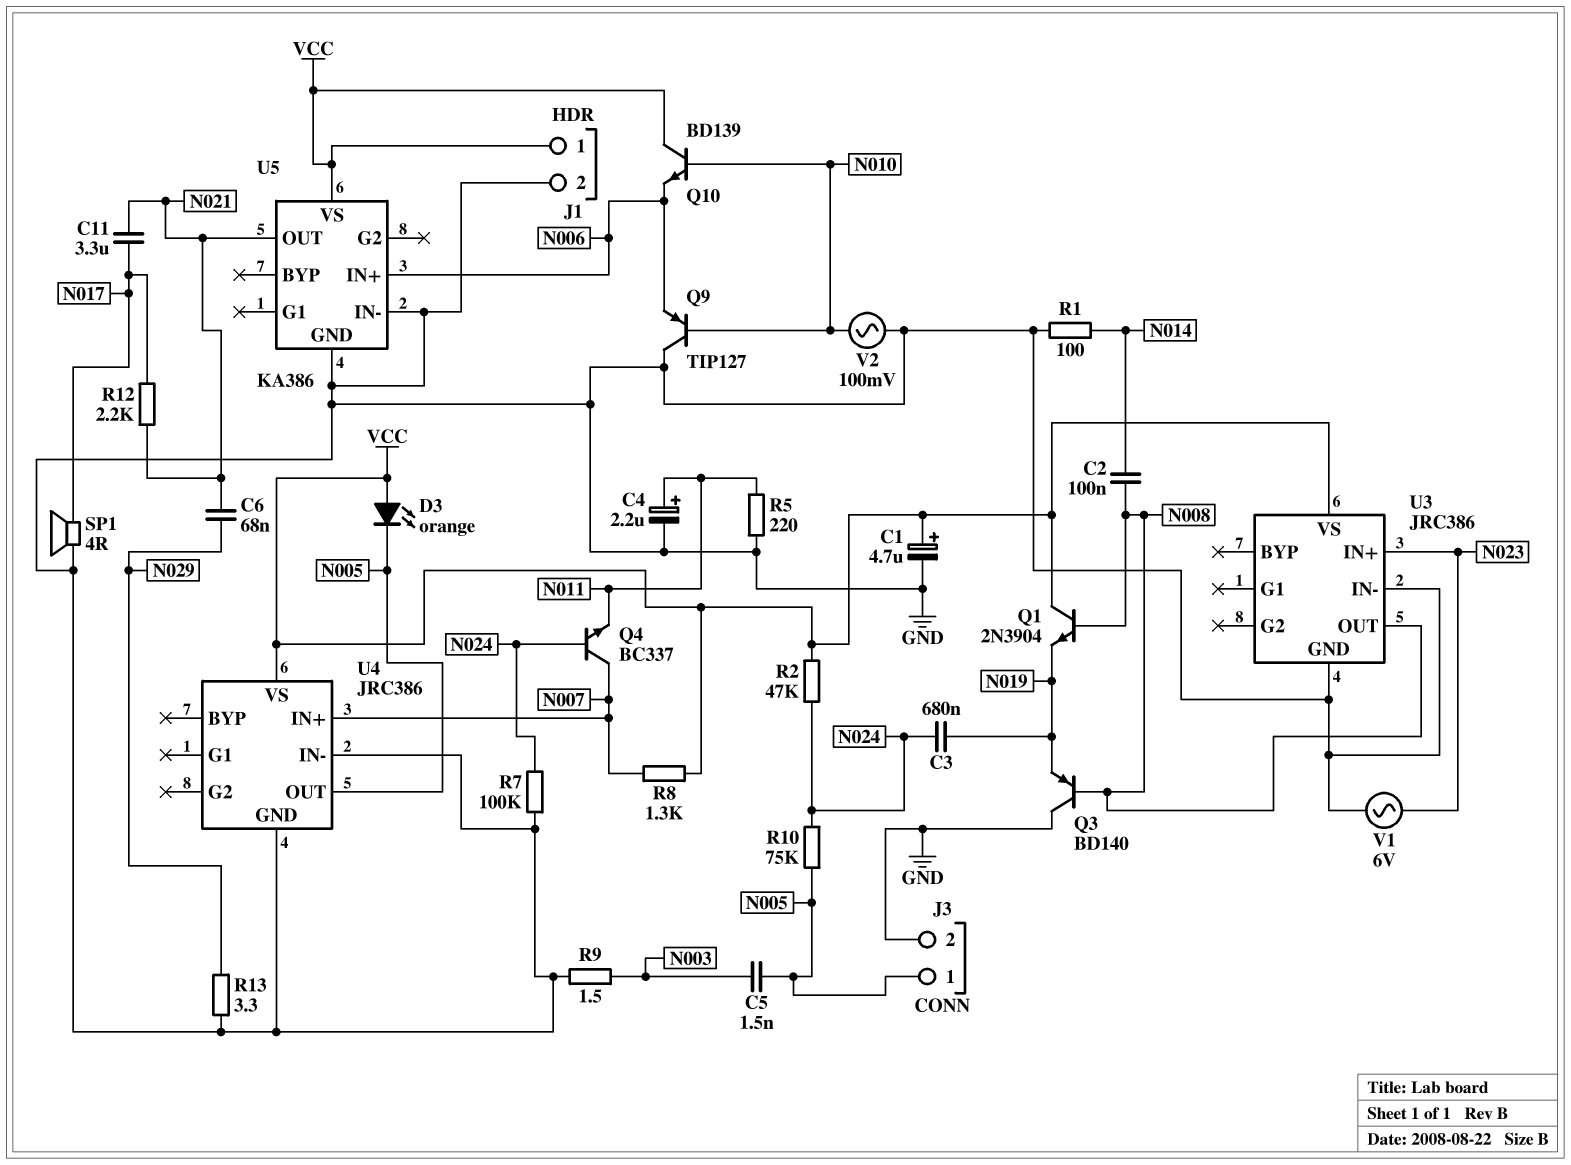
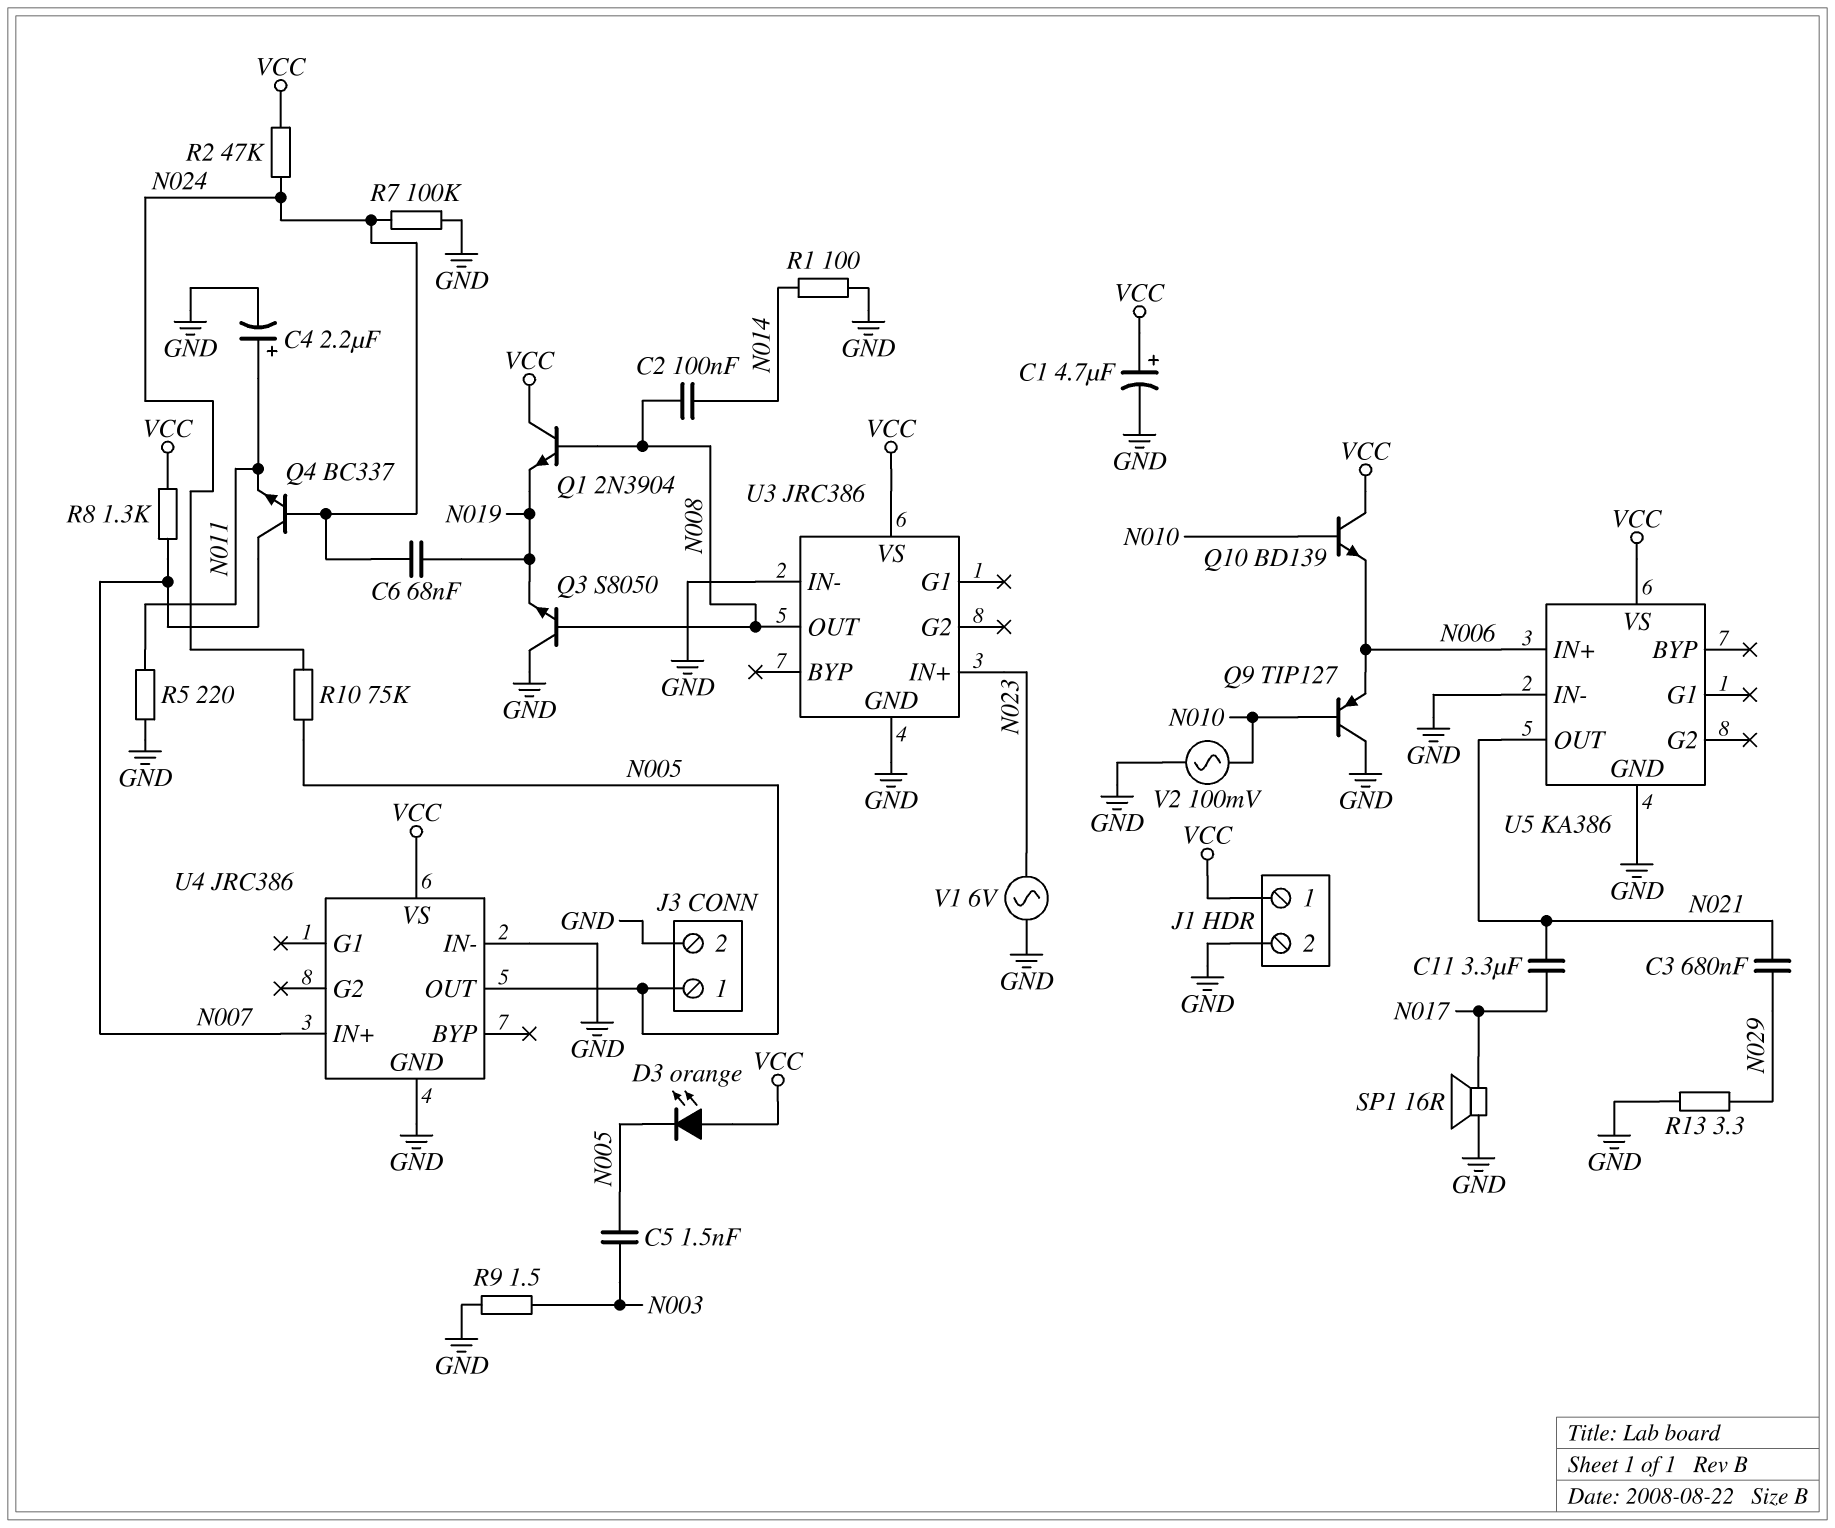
C3: 680nF (N019, N024) -> 680nF (N021, N029)
C6: 68nF (N021, N029) -> 68nF (N019, N024)
Q3: PNP BD140 (B N008, C GND, E N019) -> NPN S8050 (B N008, C GND, E N019)
R12: 2.2k (N017, N021) -> none
SP1: speaker 4R (GND, N017) -> speaker 16R (GND, N017)

